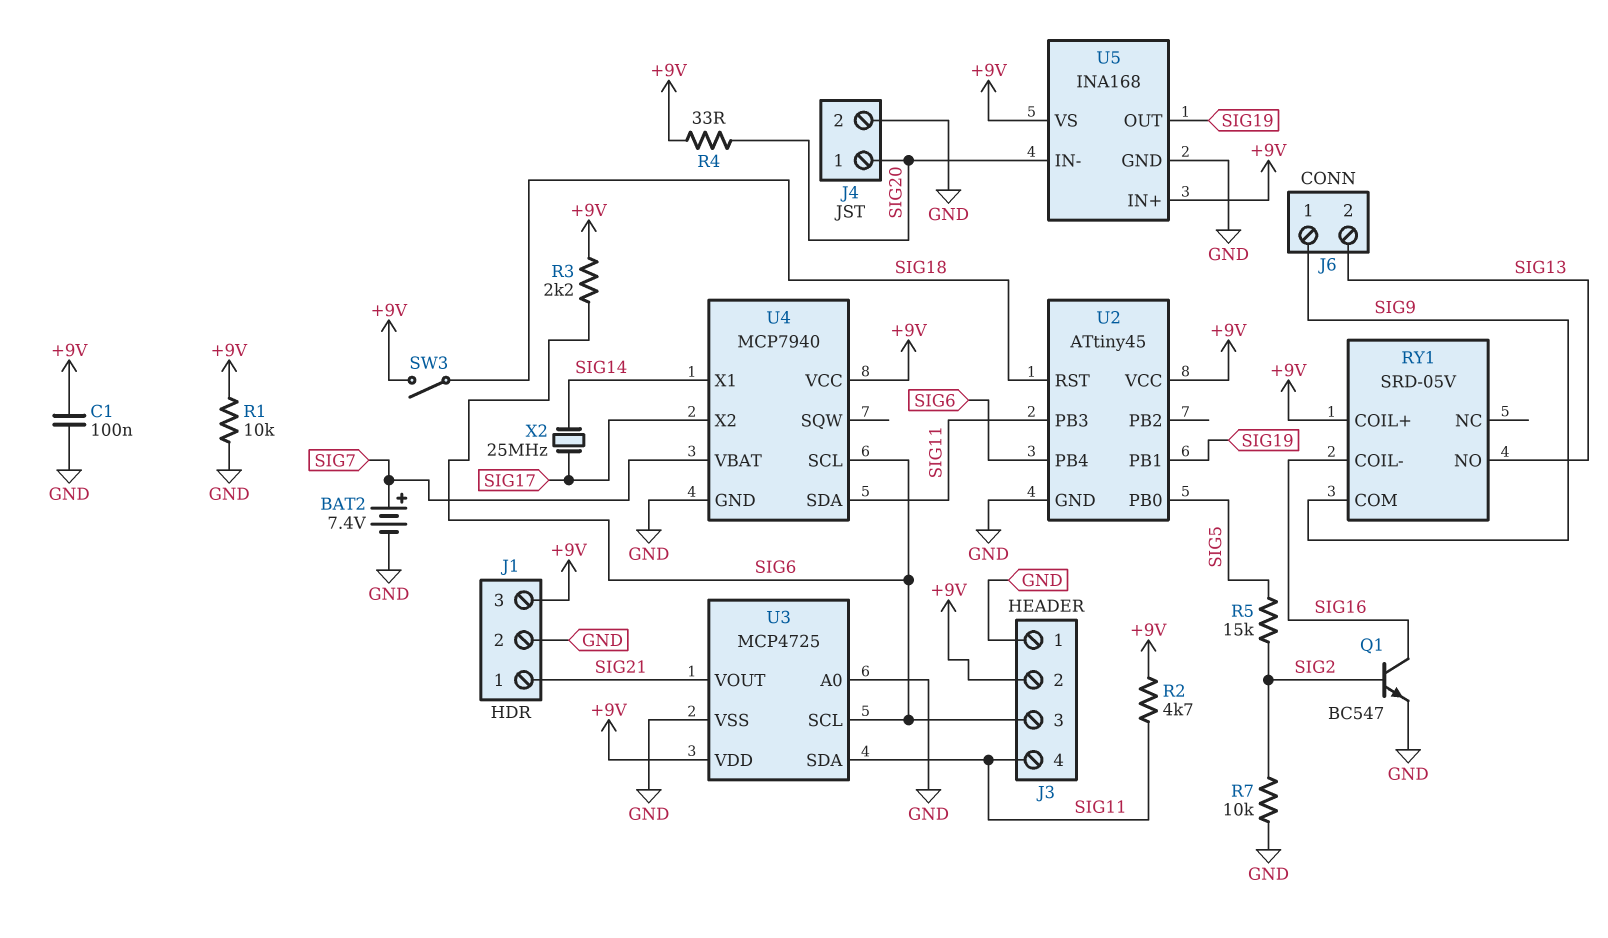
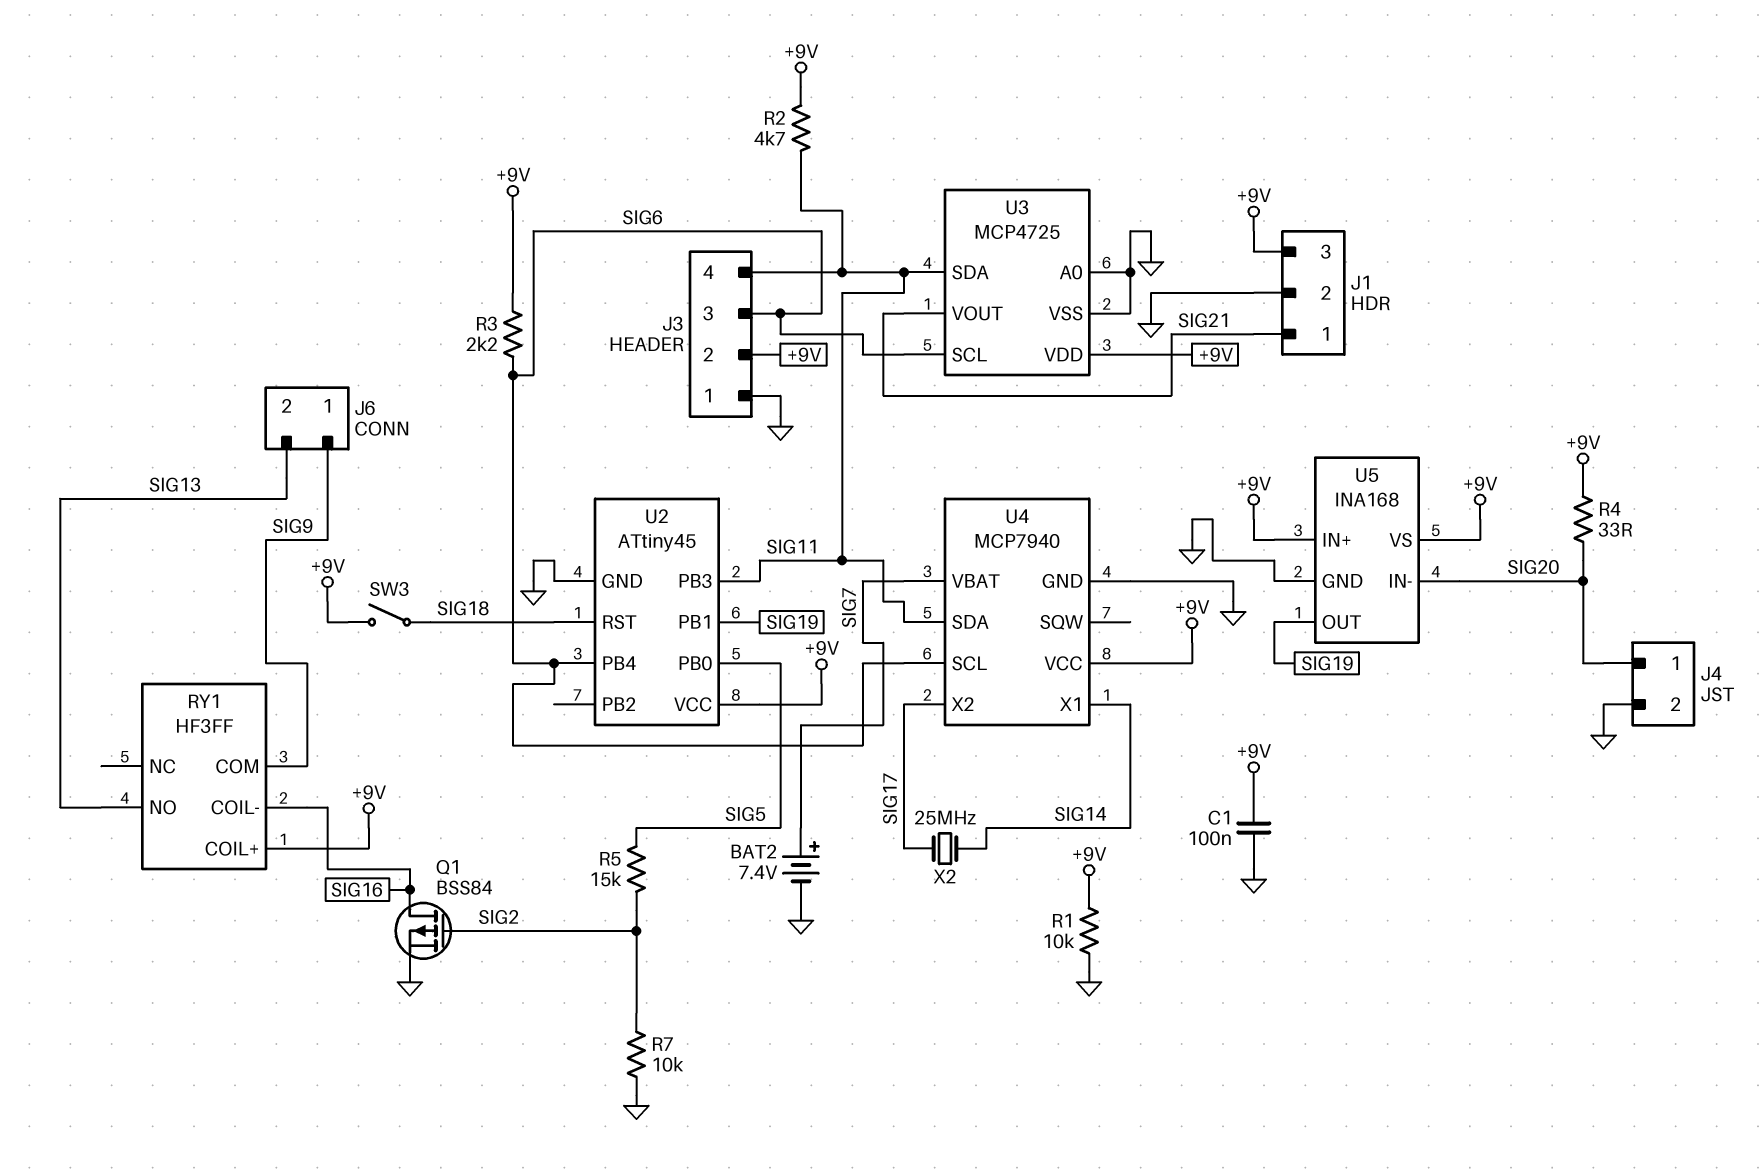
Q1: NPN BC547 (B SIG2, C SIG16, E GND) -> PMOS BSS84 (G SIG2, D SIG16, S GND)
RY1: SRD-05V -> HF3FF

